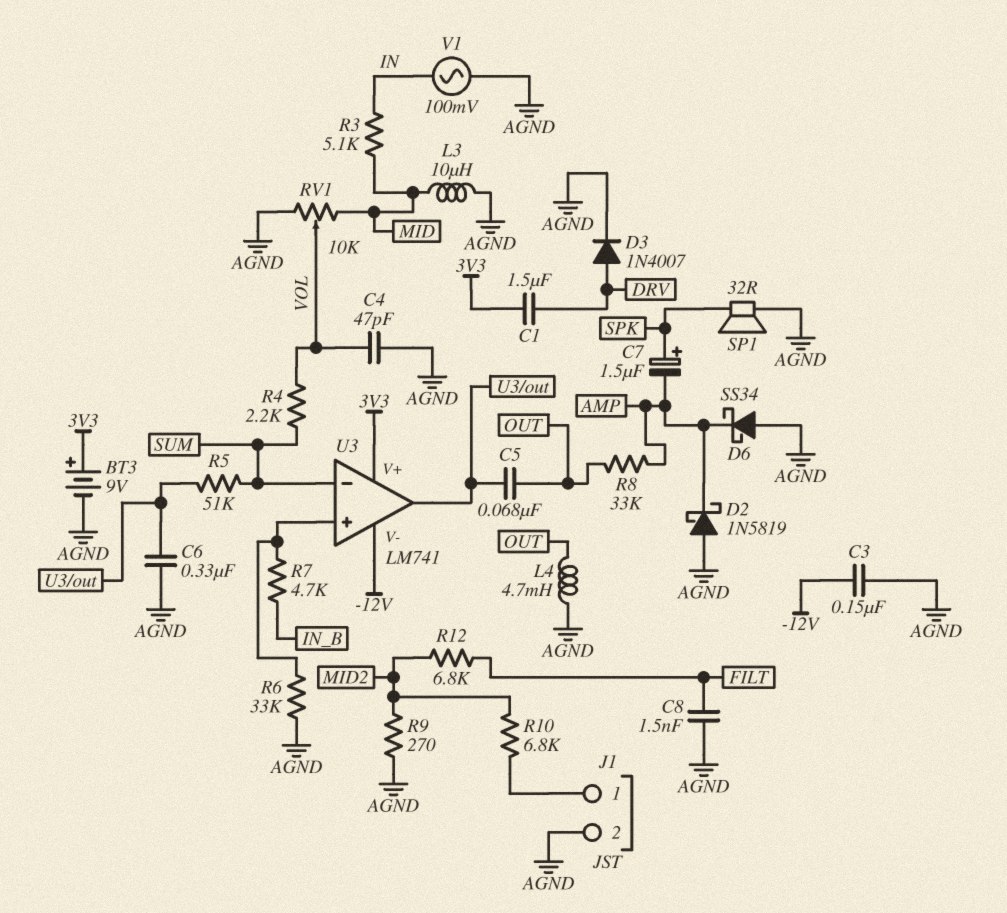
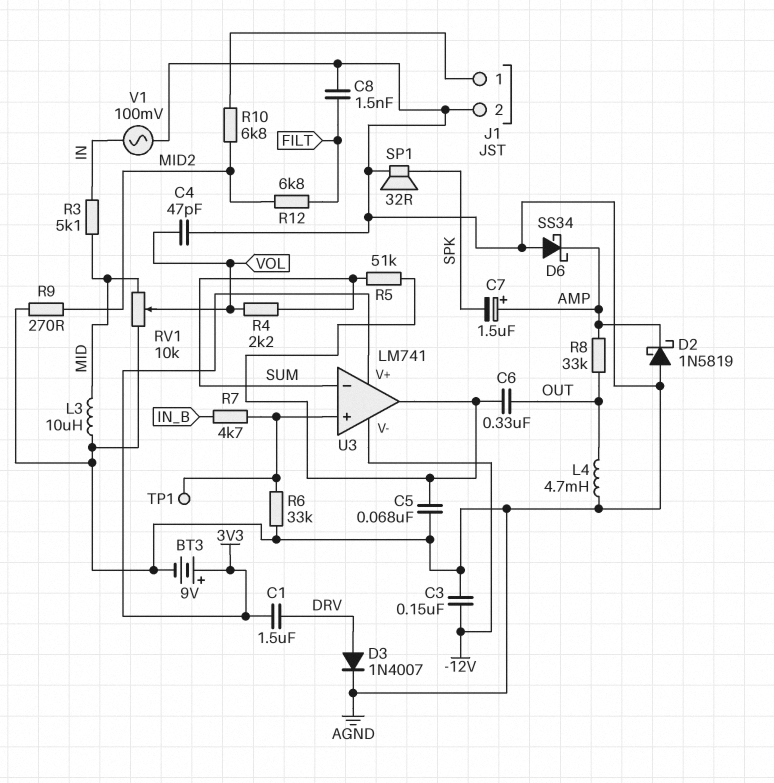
C5: 68nF (OUT, U3/out) -> 68nF (AGND, U3/out)
C6: 330nF (AGND, U3/out) -> 330nF (OUT, U3/out)
C7: 1.5uF (plus SPK, minus AMP) -> 1.5uF (plus AMP, minus SPK)
TP1: none -> test point (U3/in+)

